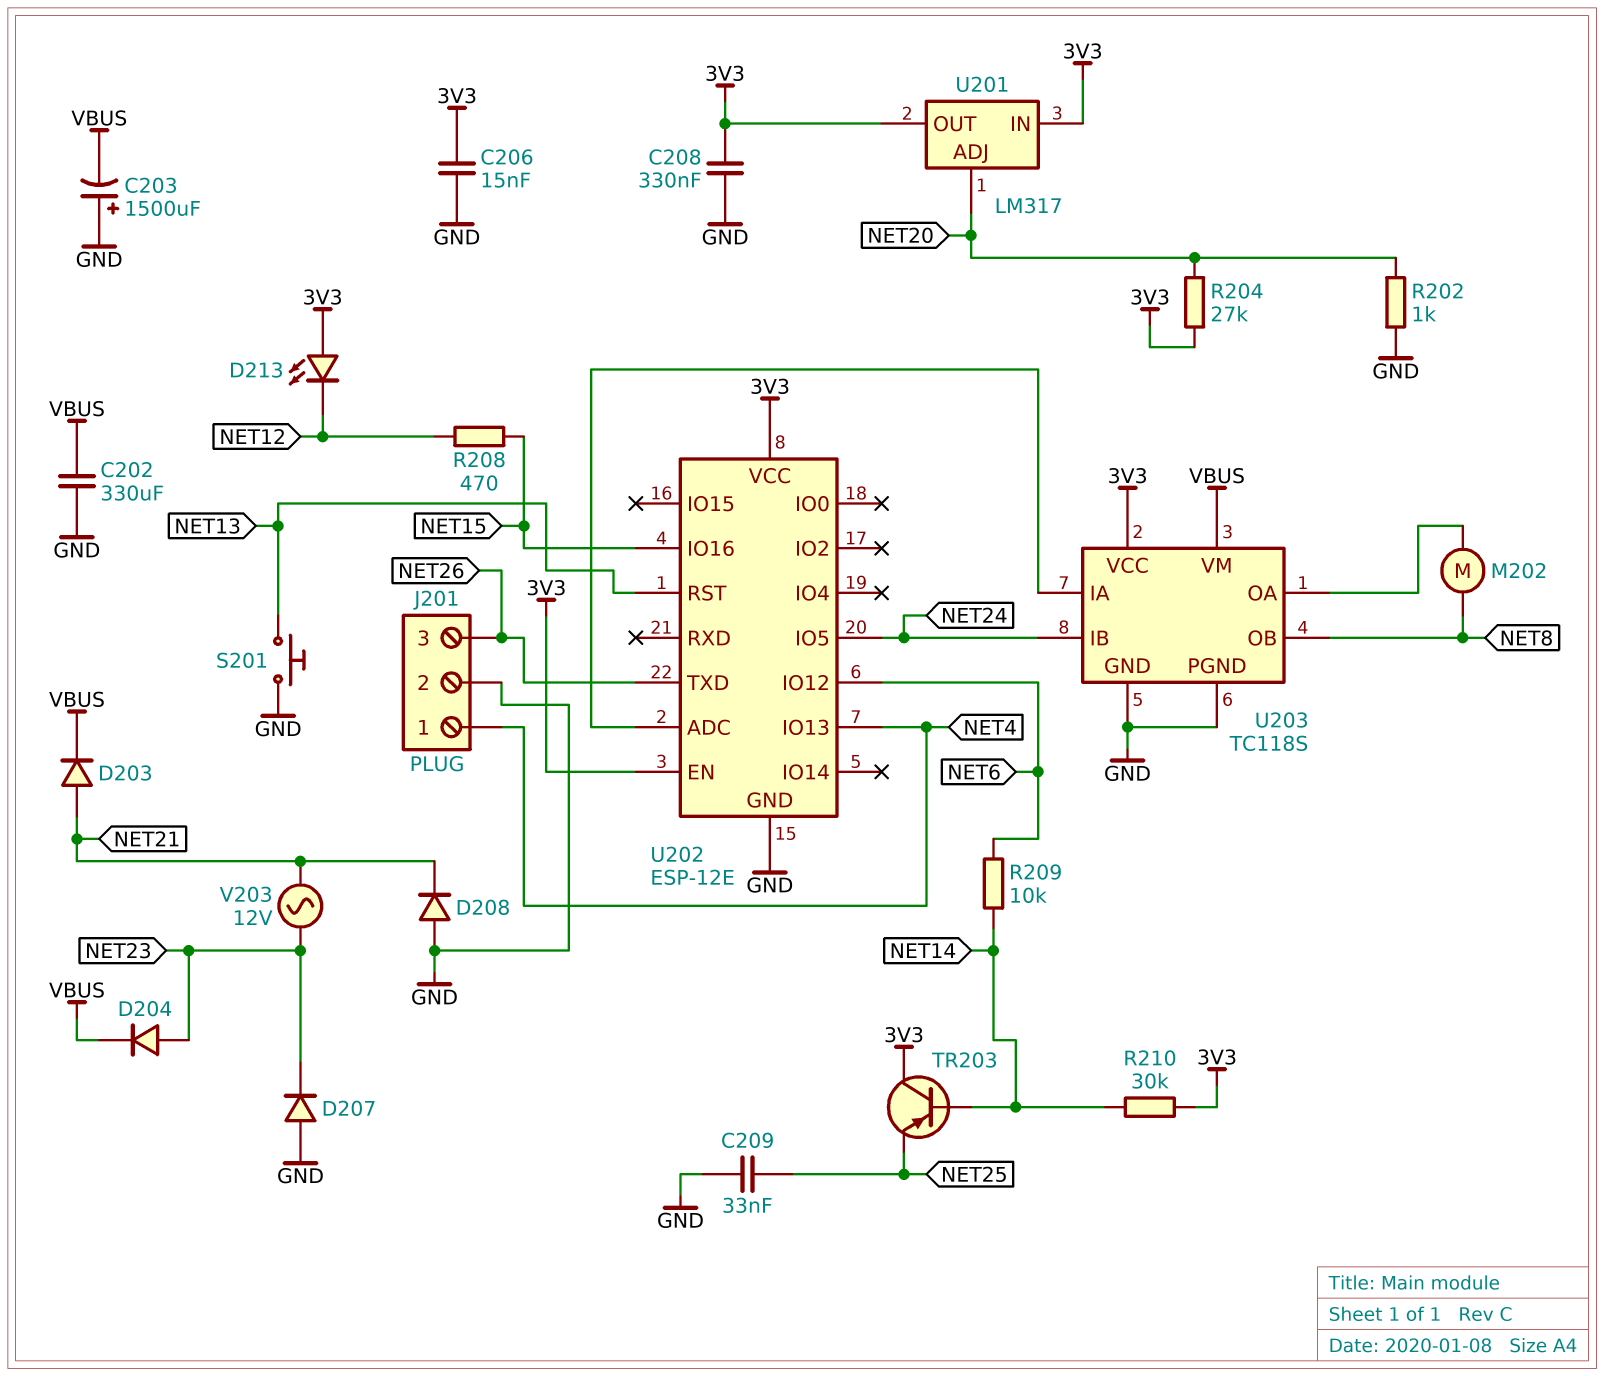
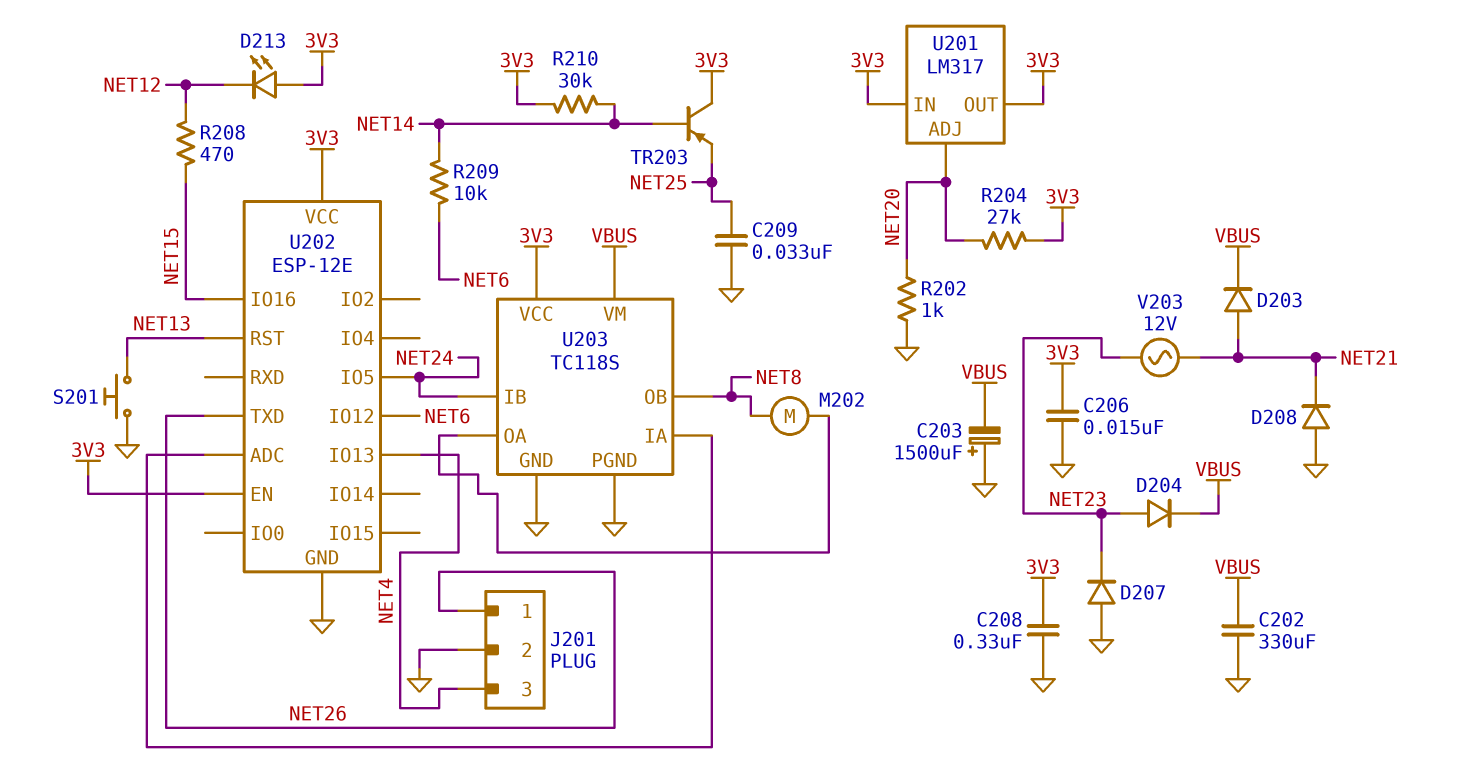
J201 pin 1: NET4 -> NET26
J201 pin 3: NET26 -> NET4

